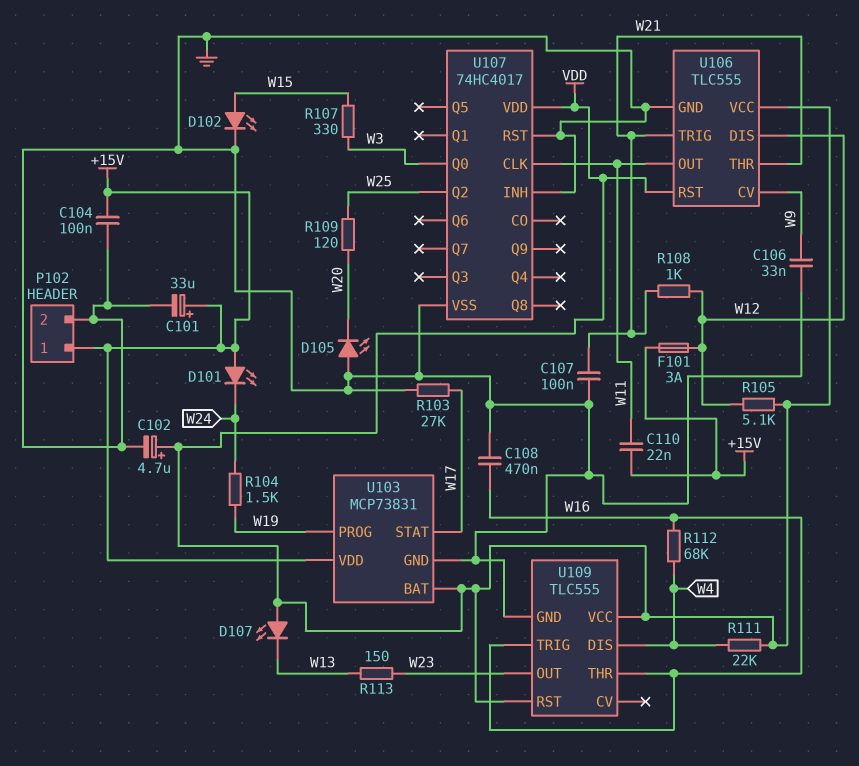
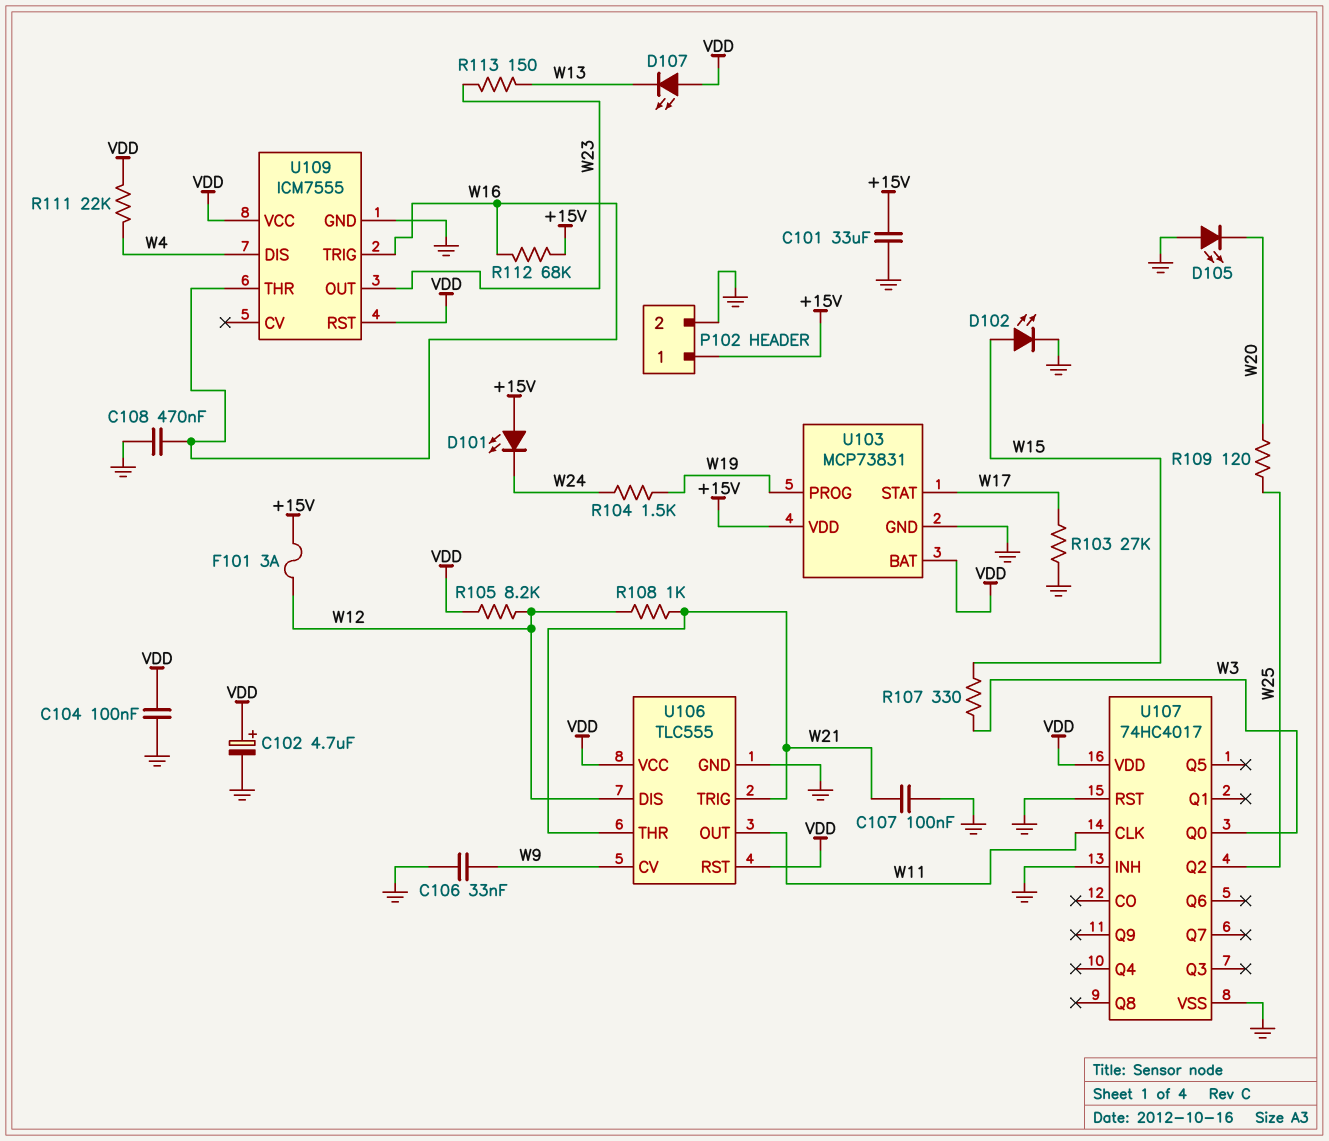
C101: 33uF (plus +15V, minus GND) -> 33uF (+15V, GND)
C104: 100nF (+15V, GND) -> 100nF (GND, VDD)
C110: 22nF (+15V, W11) -> none
R105: 5.1k (VDD, W12) -> 8.2k (VDD, W12)
R112: 68k (W4, W16) -> 68k (+15V, W16)
U109: TLC555 -> ICM7555

